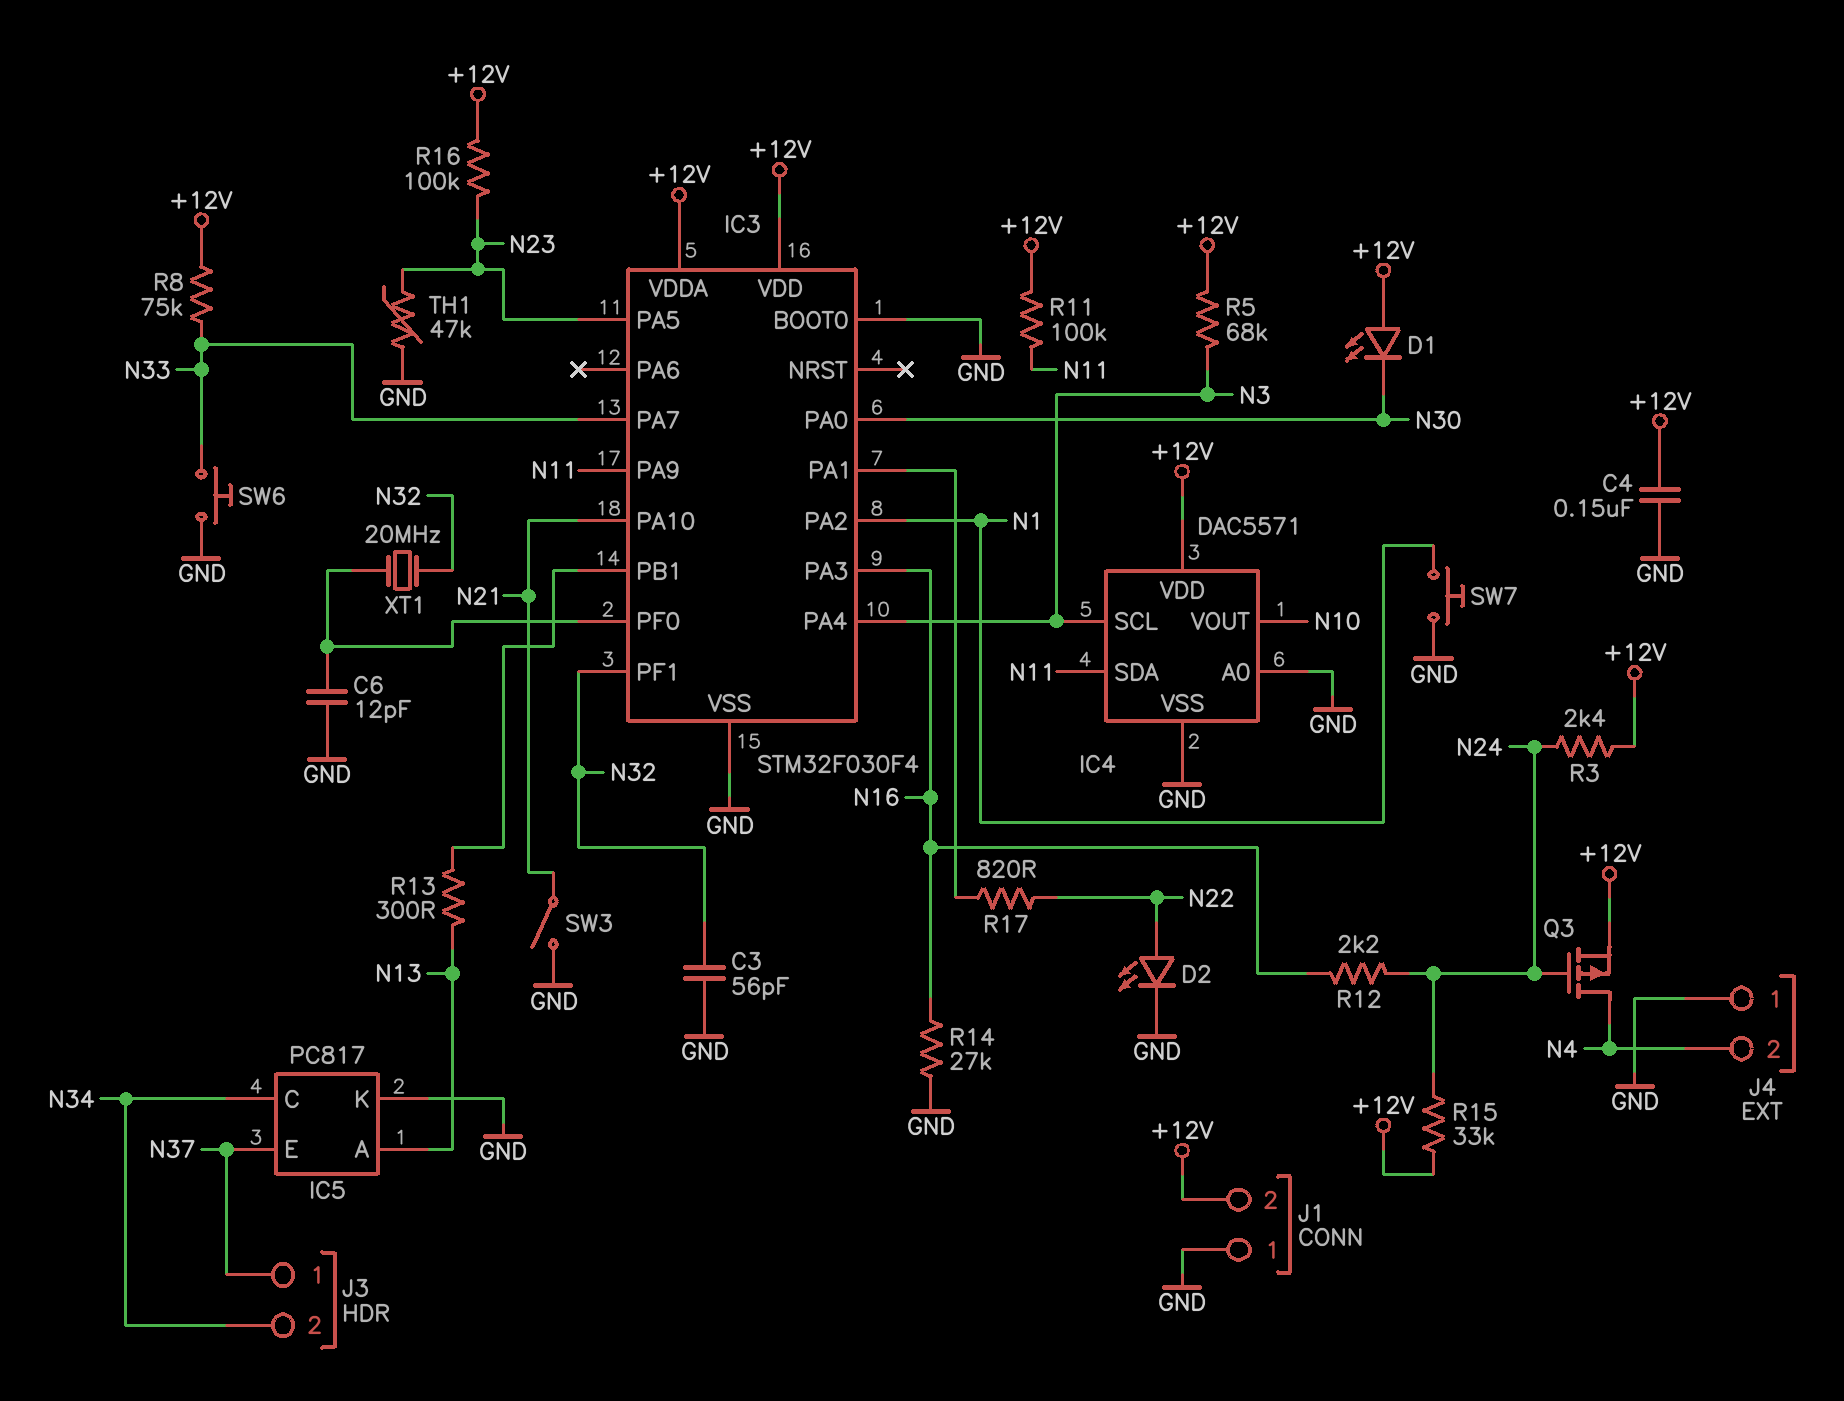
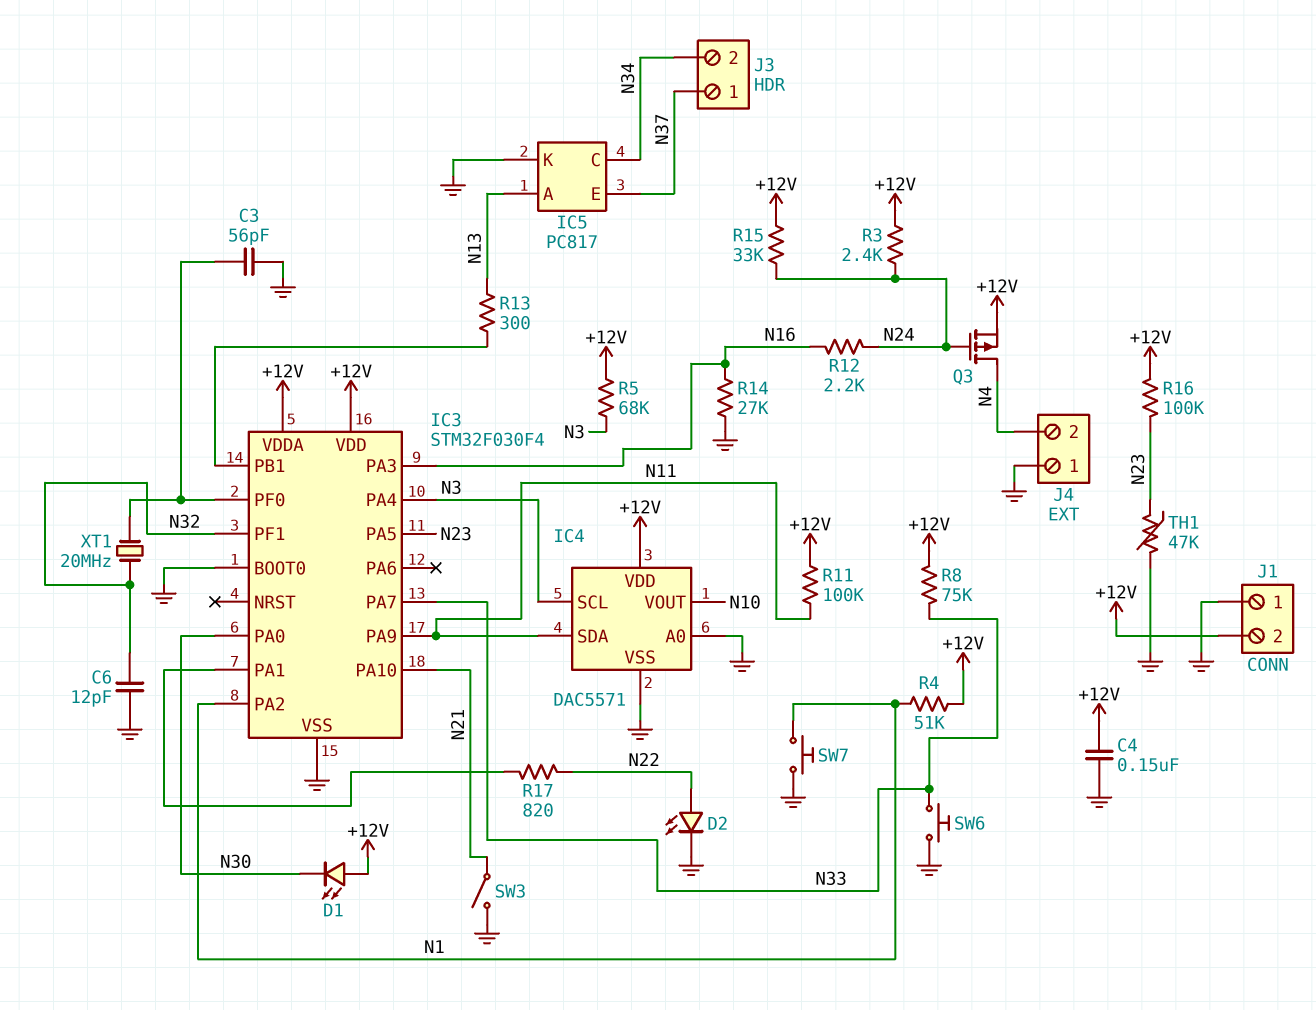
C3: 56pF (GND, N32) -> 56pF (GND, IC3/PF0)
C6: 12pF (GND, IC3/PF0) -> 12pF (GND, N32)
R4: none -> 51k (+12V, N1)

